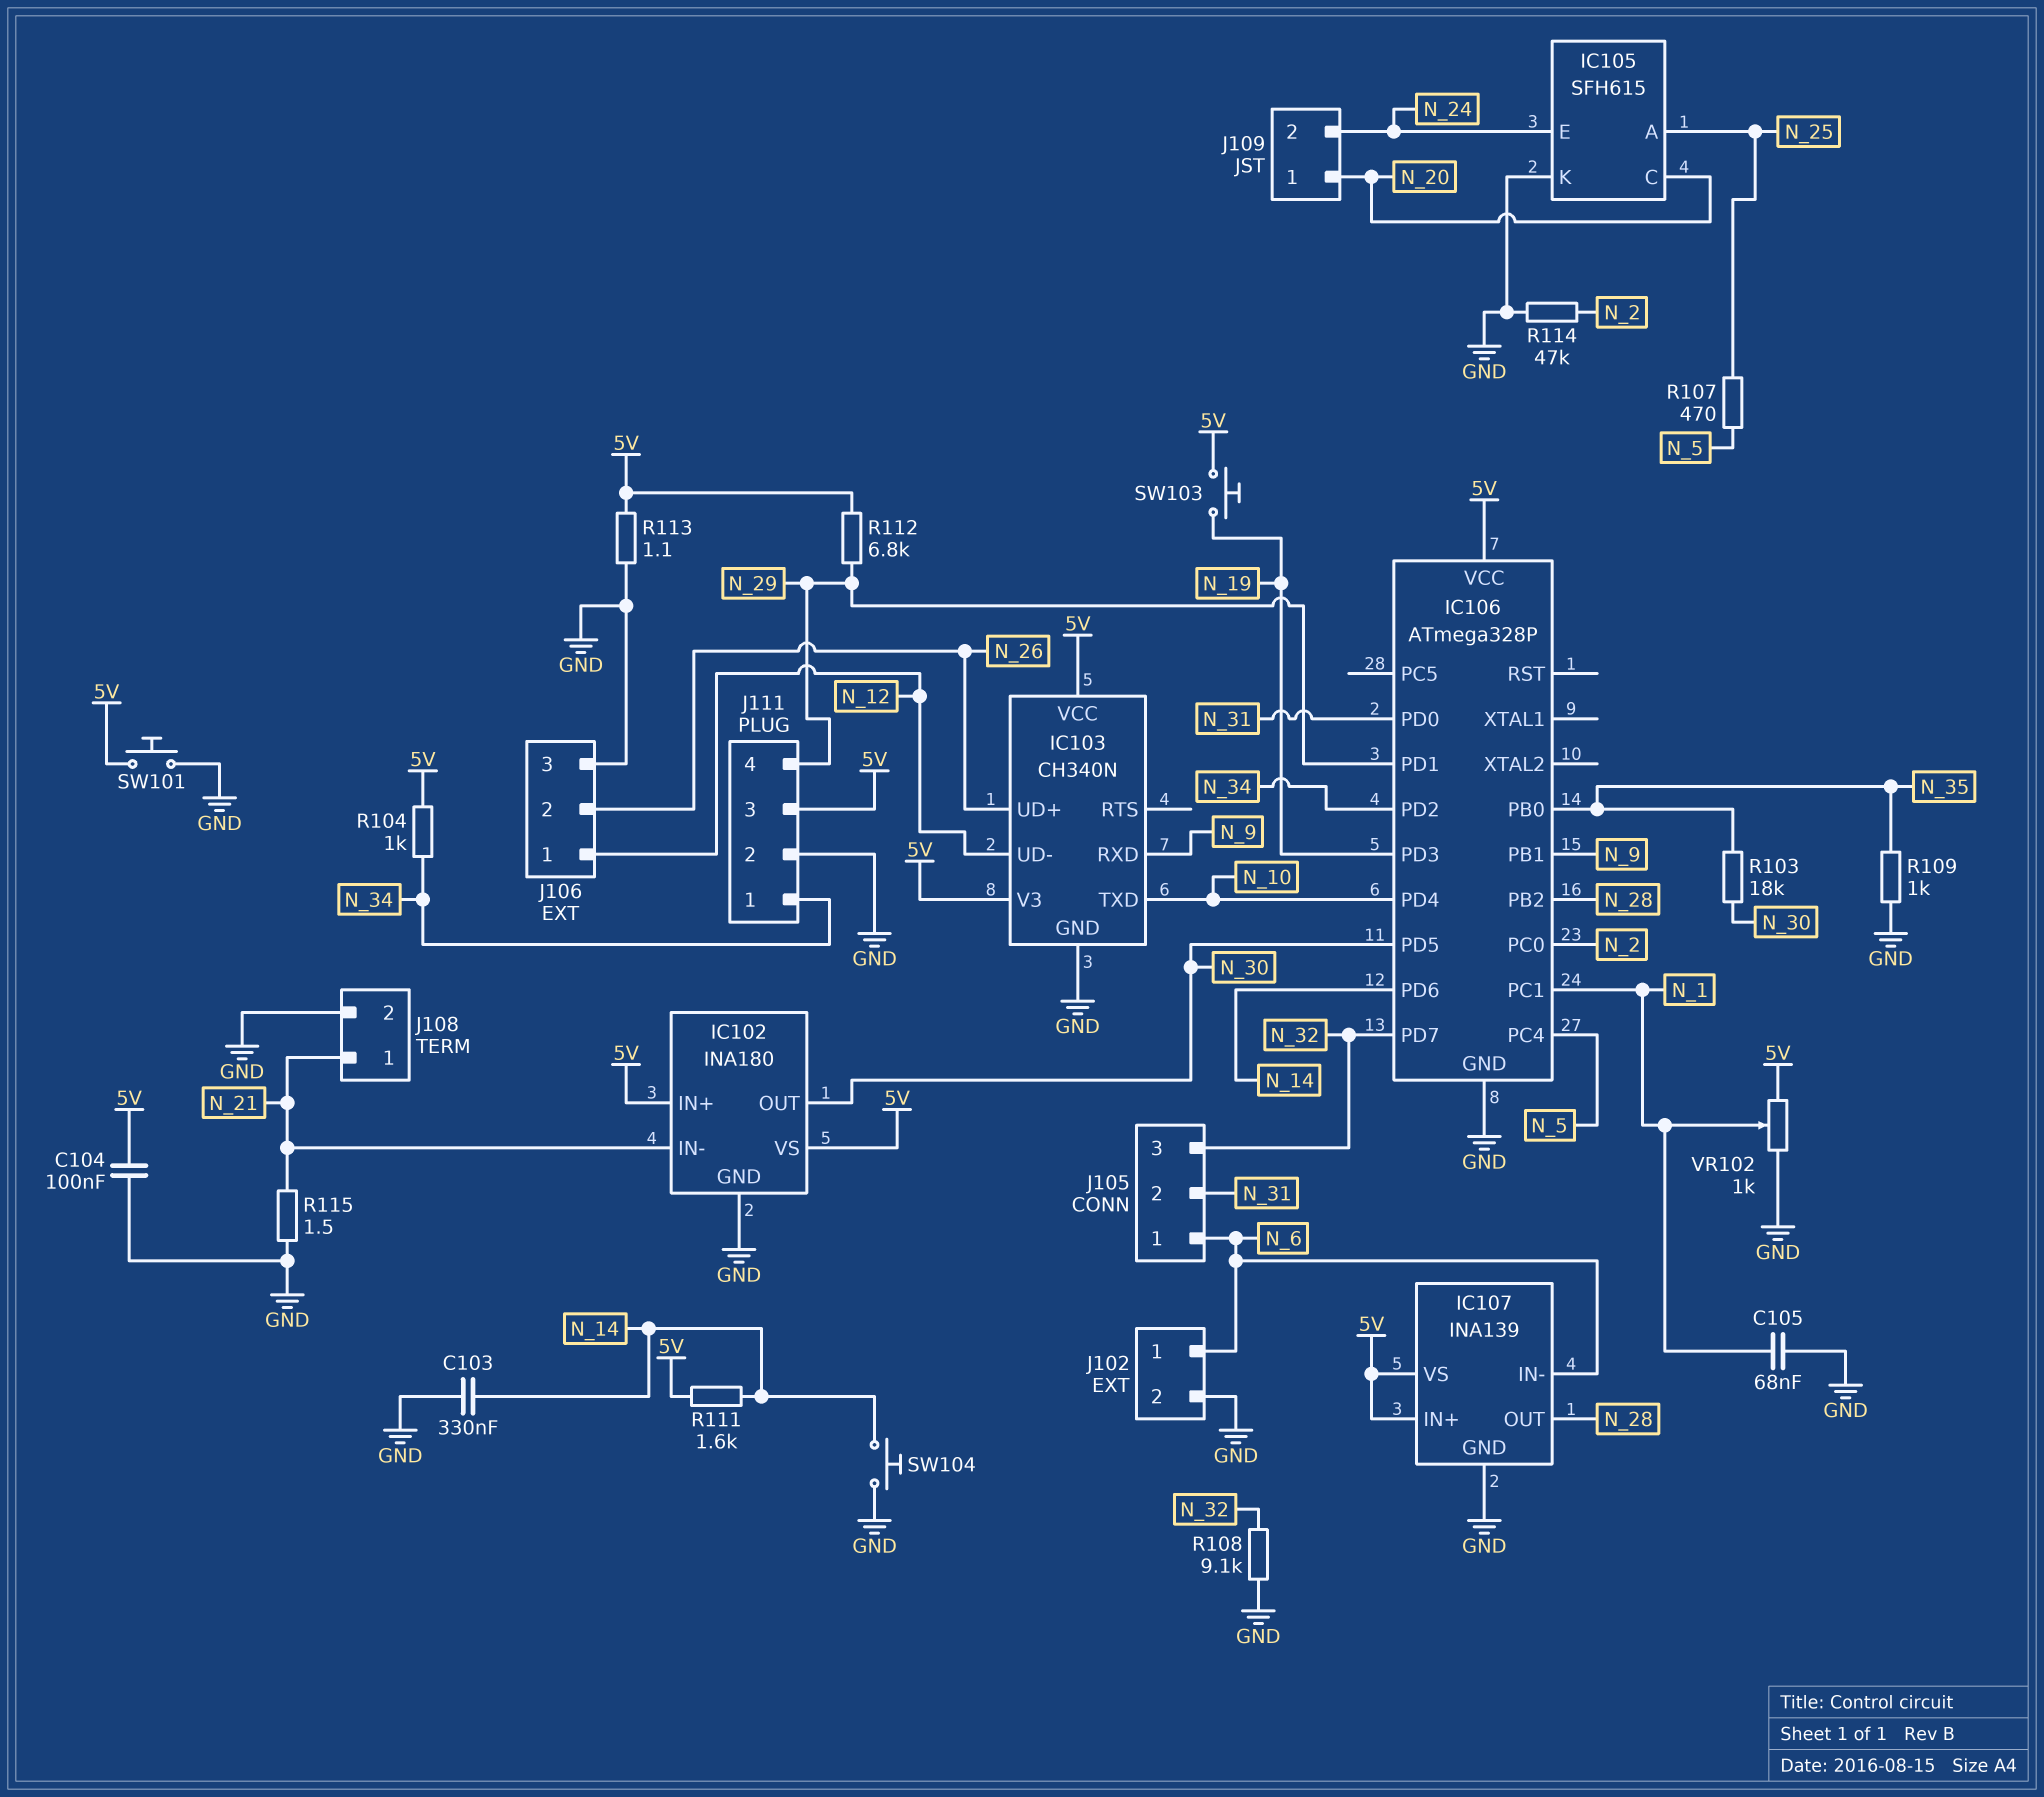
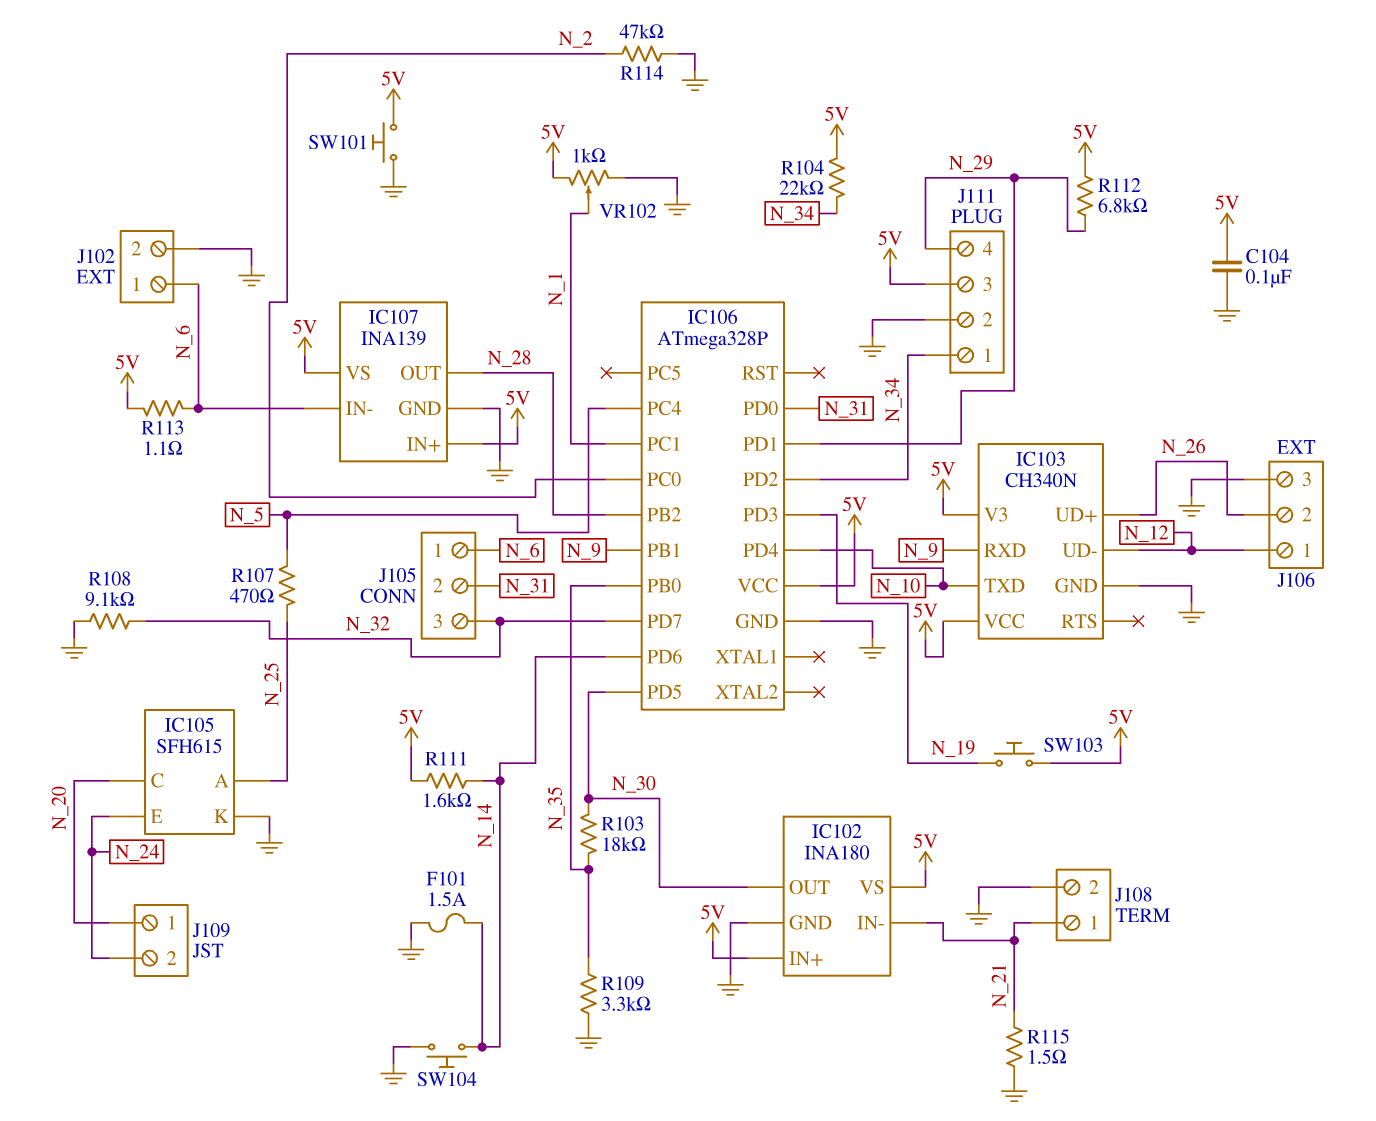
C103: 330nF (GND, N_14) -> none
C105: 68nF (GND, N_1) -> none
F101: none -> 1.5A (GND, N_14)
R104: 1k (5V, N_34) -> 22k (5V, N_34)
R109: 1k (GND, N_35) -> 3.3k (GND, N_35)
R113: 1.1 (5V, GND) -> 1.1 (5V, N_6)

